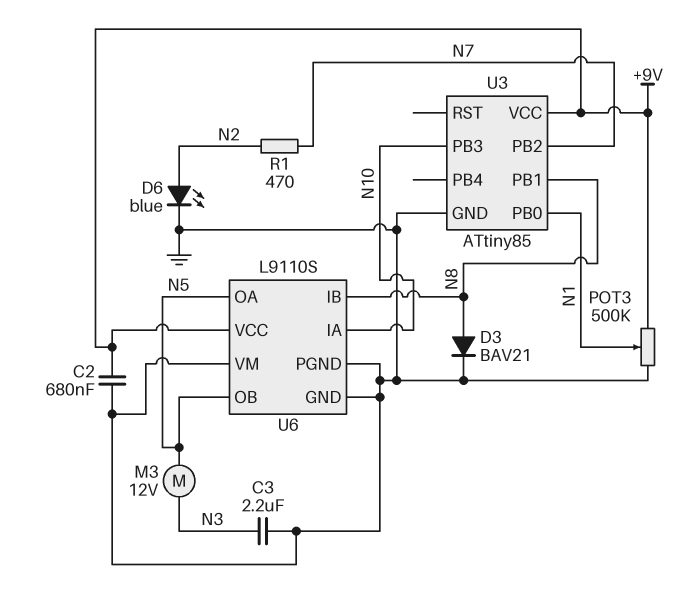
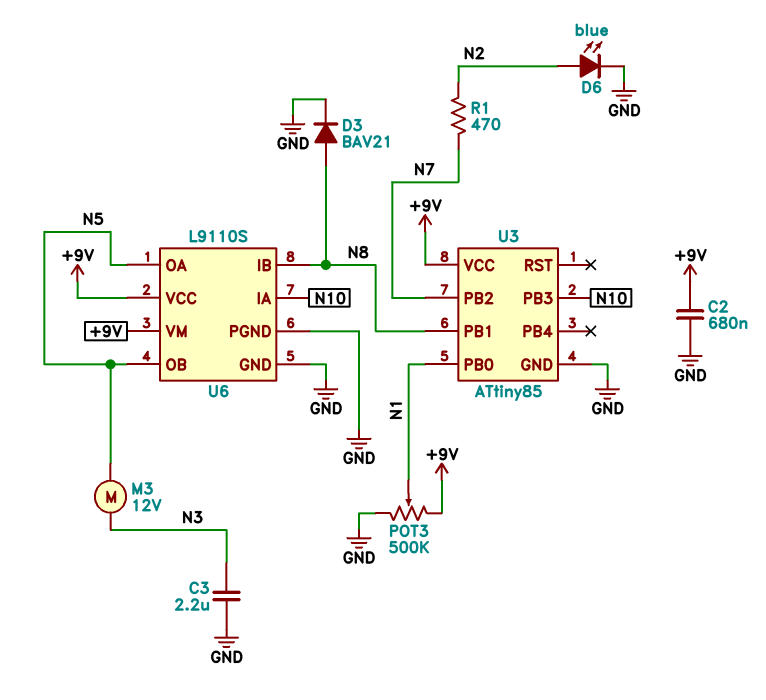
U6 pin VM: GND -> +9V

